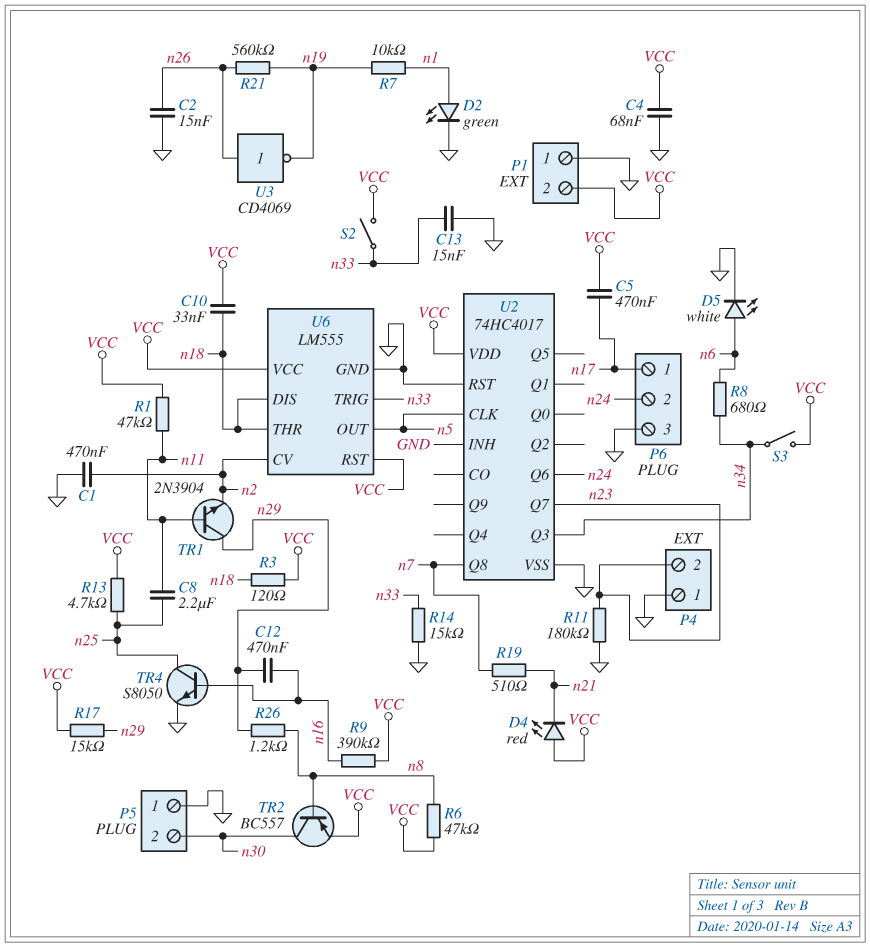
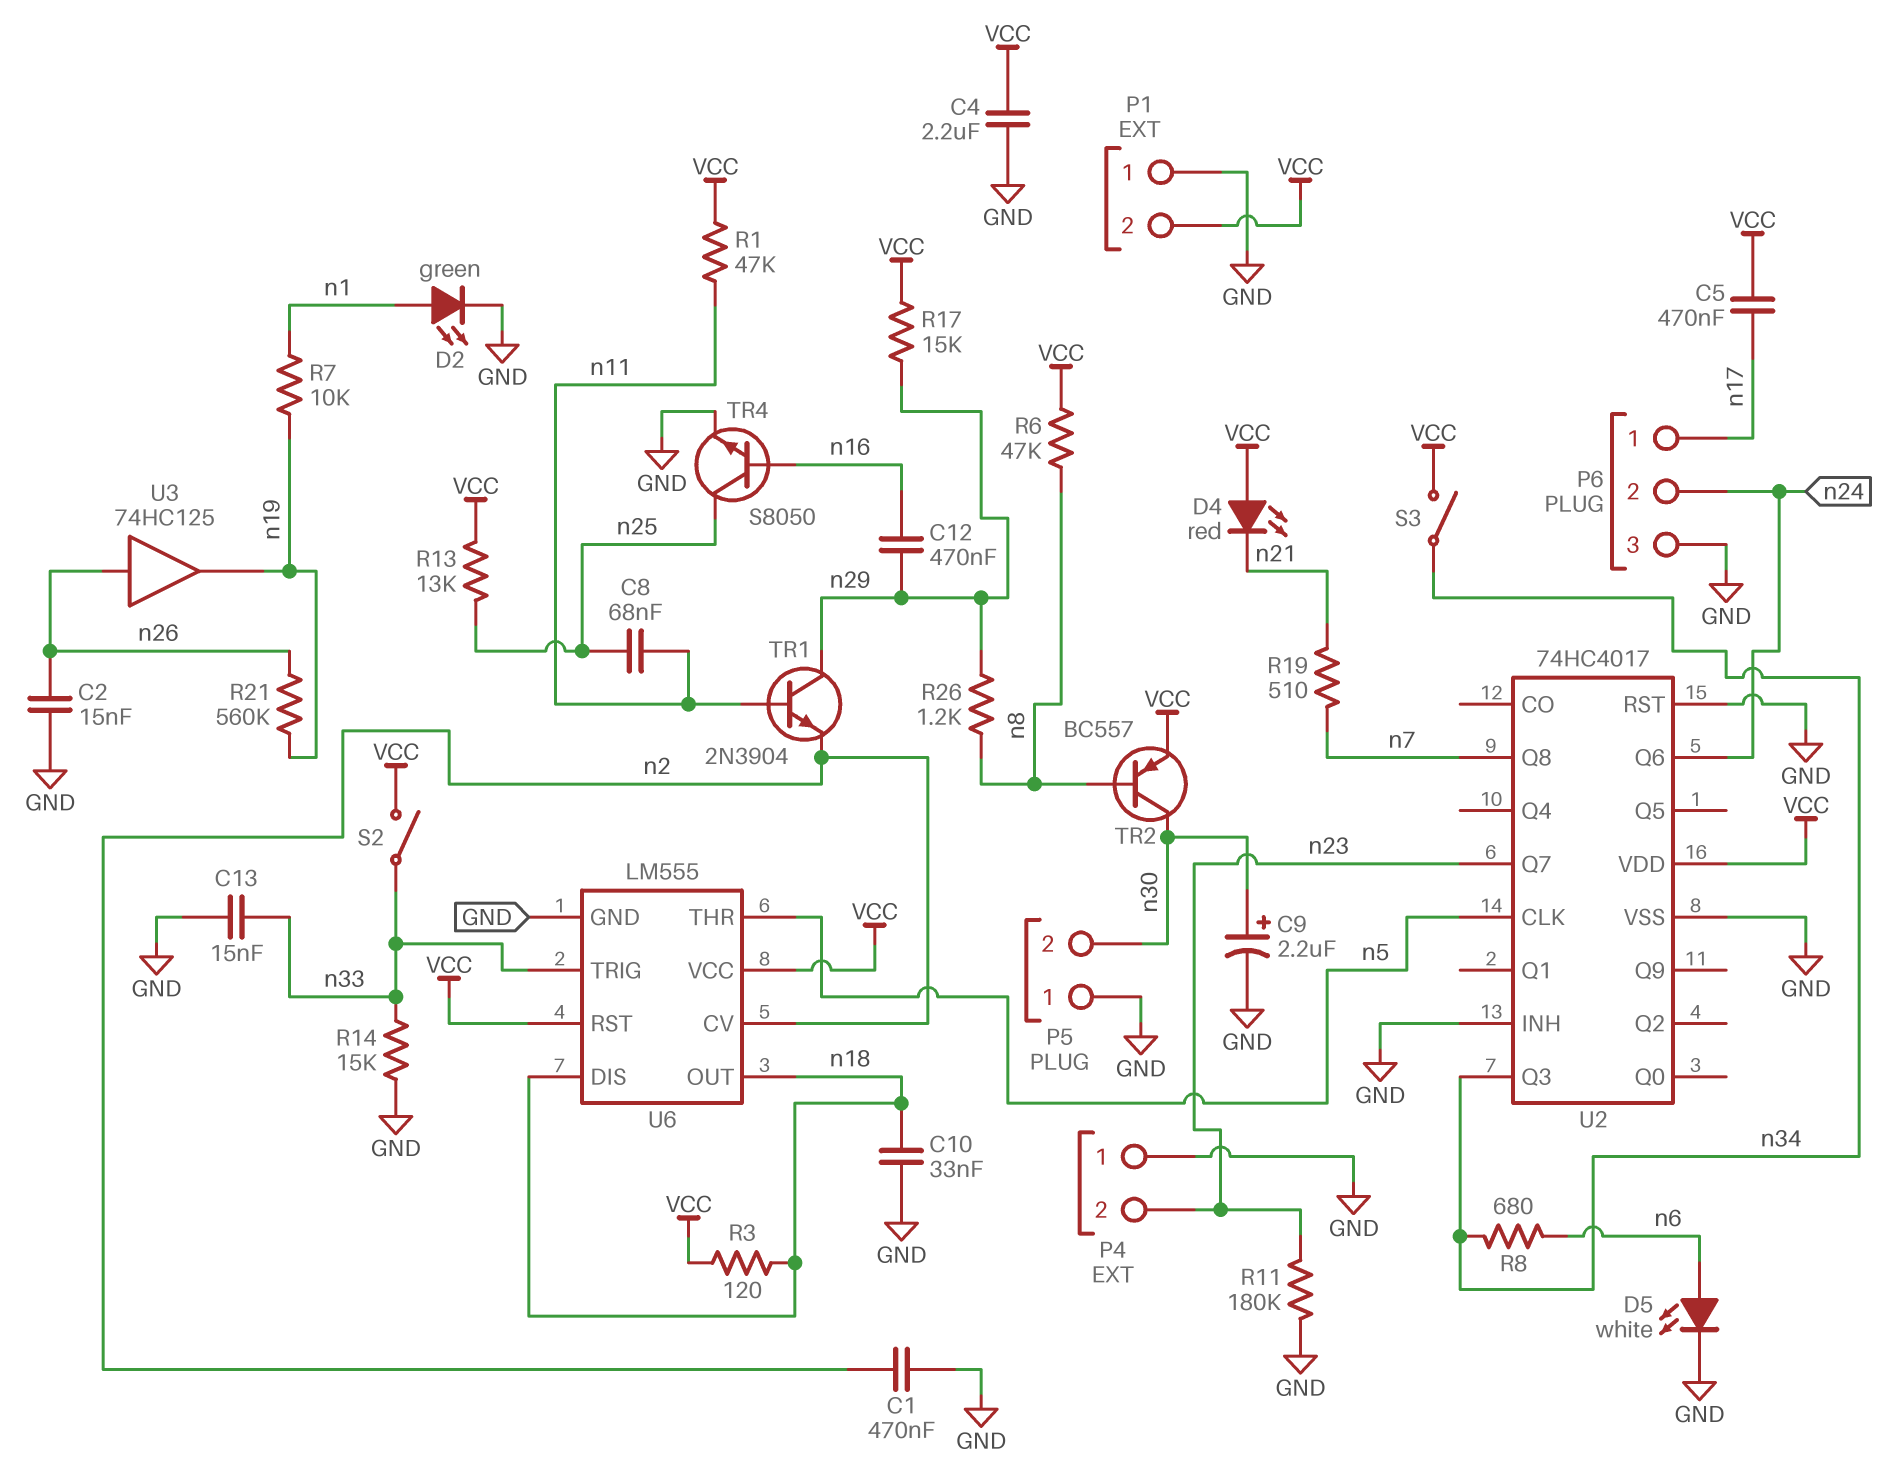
C4: 68nF (GND, VCC) -> 2.2uF (GND, VCC)
C8: 2.2uF (n11, n25) -> 68nF (n11, n25)
C9: none -> 2.2uF (plus n30, minus GND)
C10: 33nF (VCC, n18) -> 33nF (GND, n18)
R9: 390k (VCC, n16) -> none
R13: 4.7k (VCC, n25) -> 13k (VCC, n25)
U3: NOT CD4069 (in n26, out n19) -> buffer 74HC125 (in n26, out n19)
U6 pin OUT: n5 -> n18
U6 pin THR: n18 -> n5

